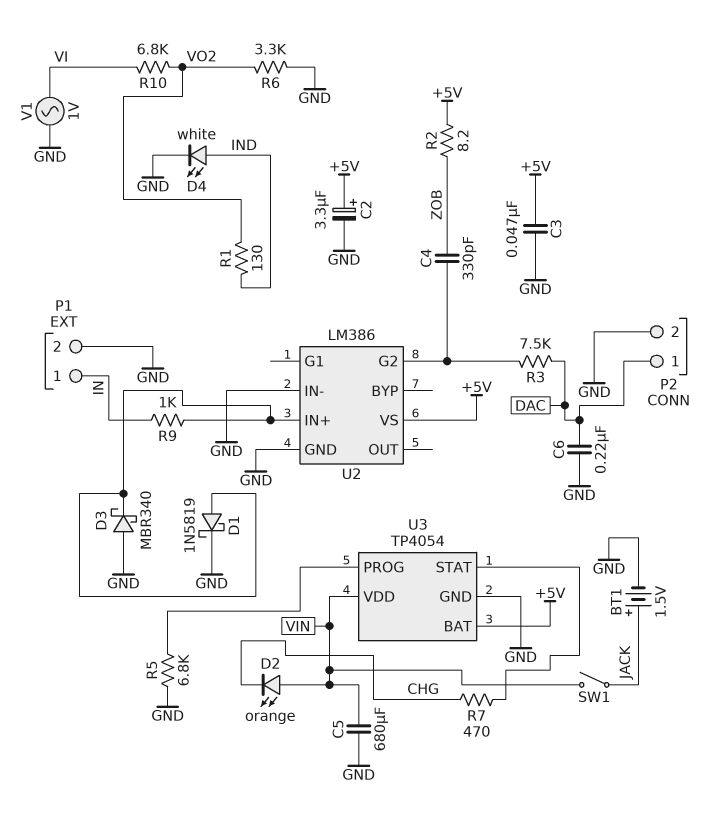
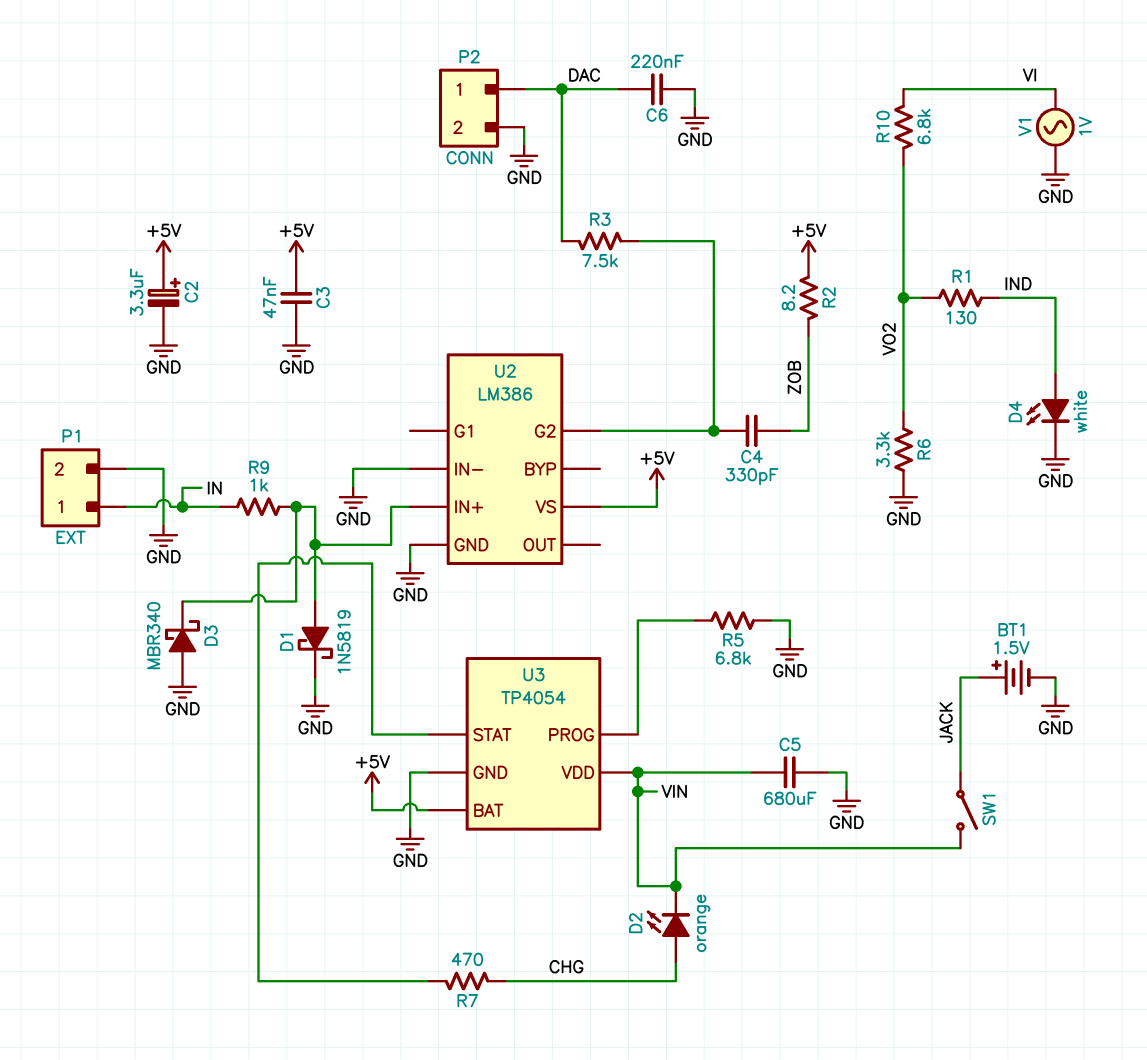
D2: LED orange (A VIN, K CHG) -> LED orange (A CHG, K VIN)

